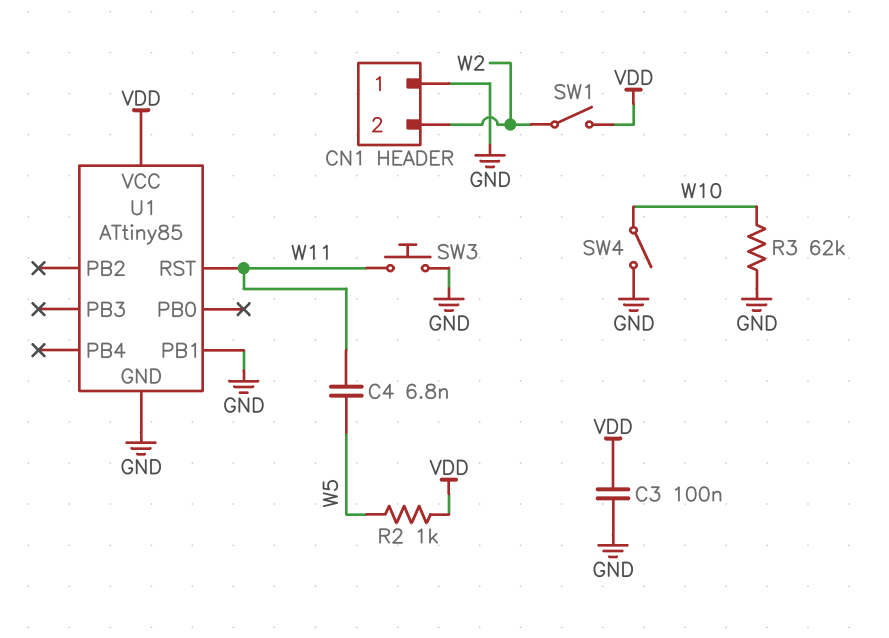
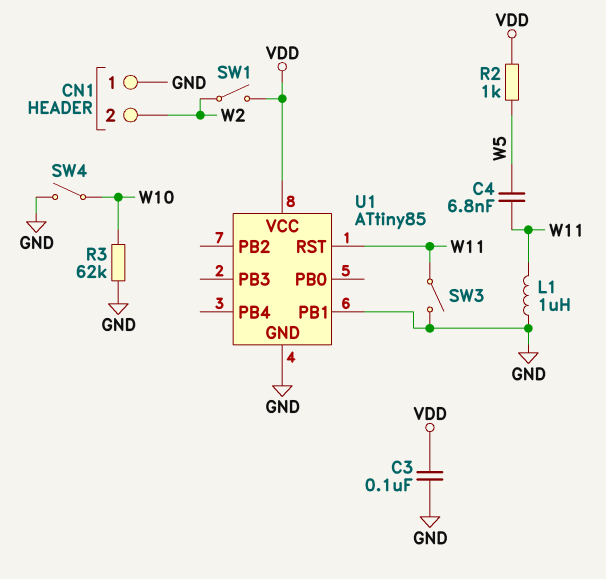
L1: none -> 1uH (GND, W11)
SW3: button (GND, W11) -> switch (GND, W11)

